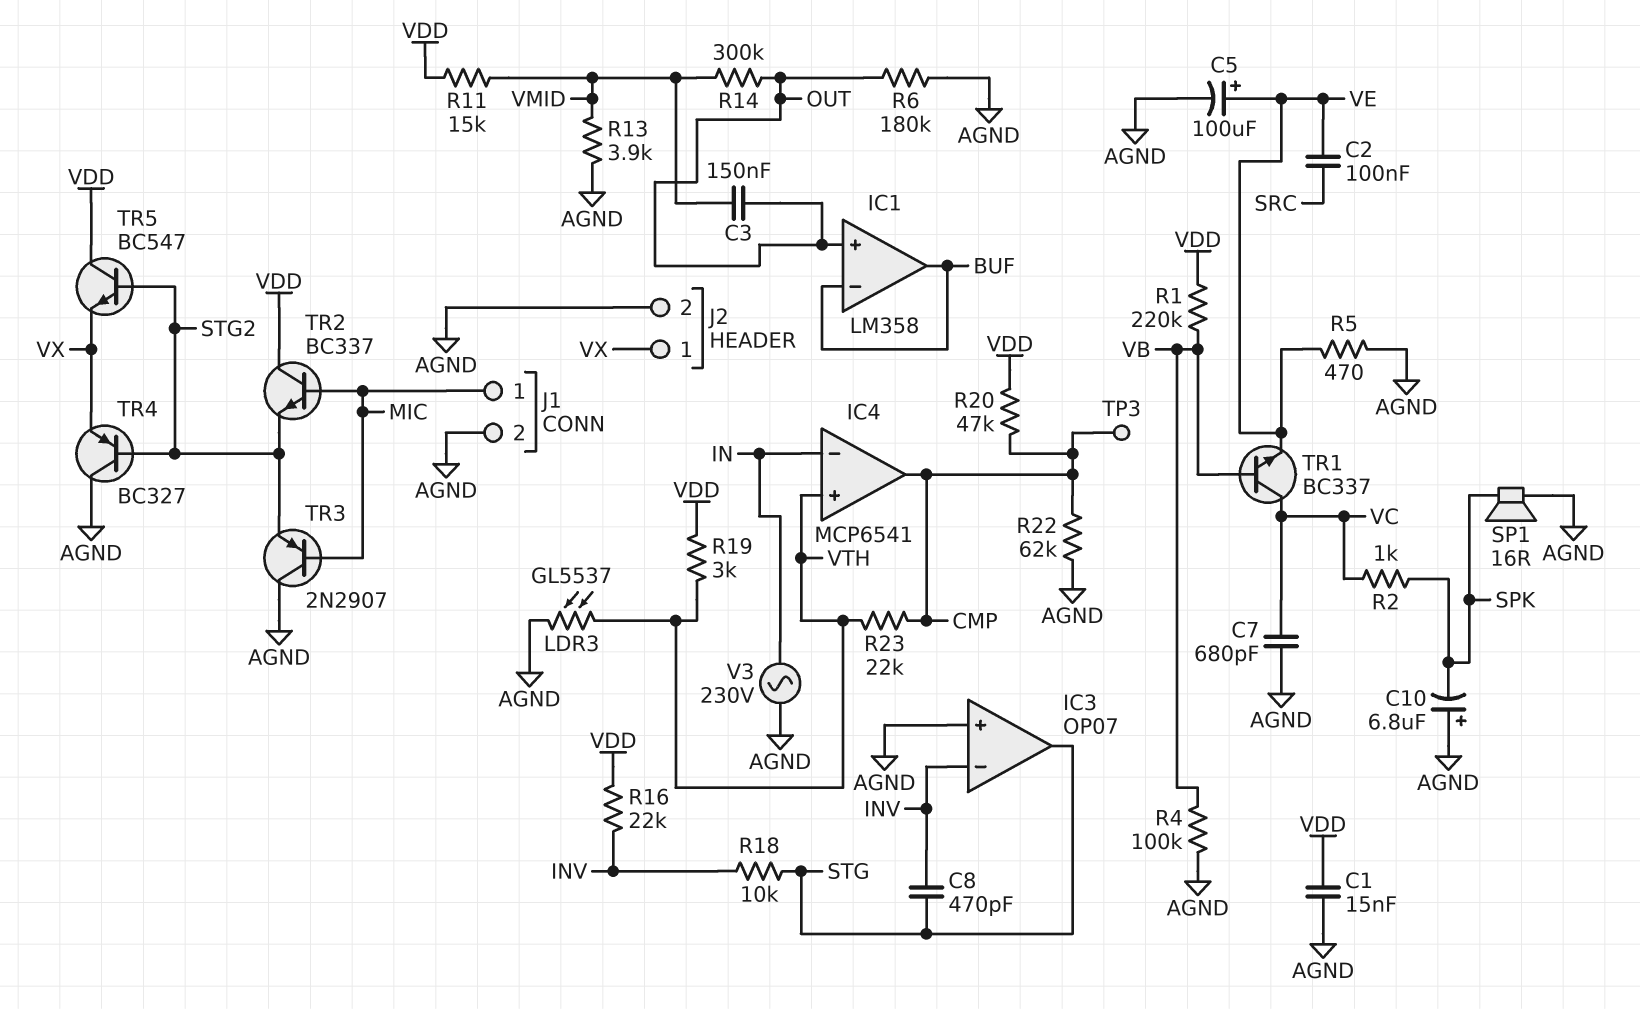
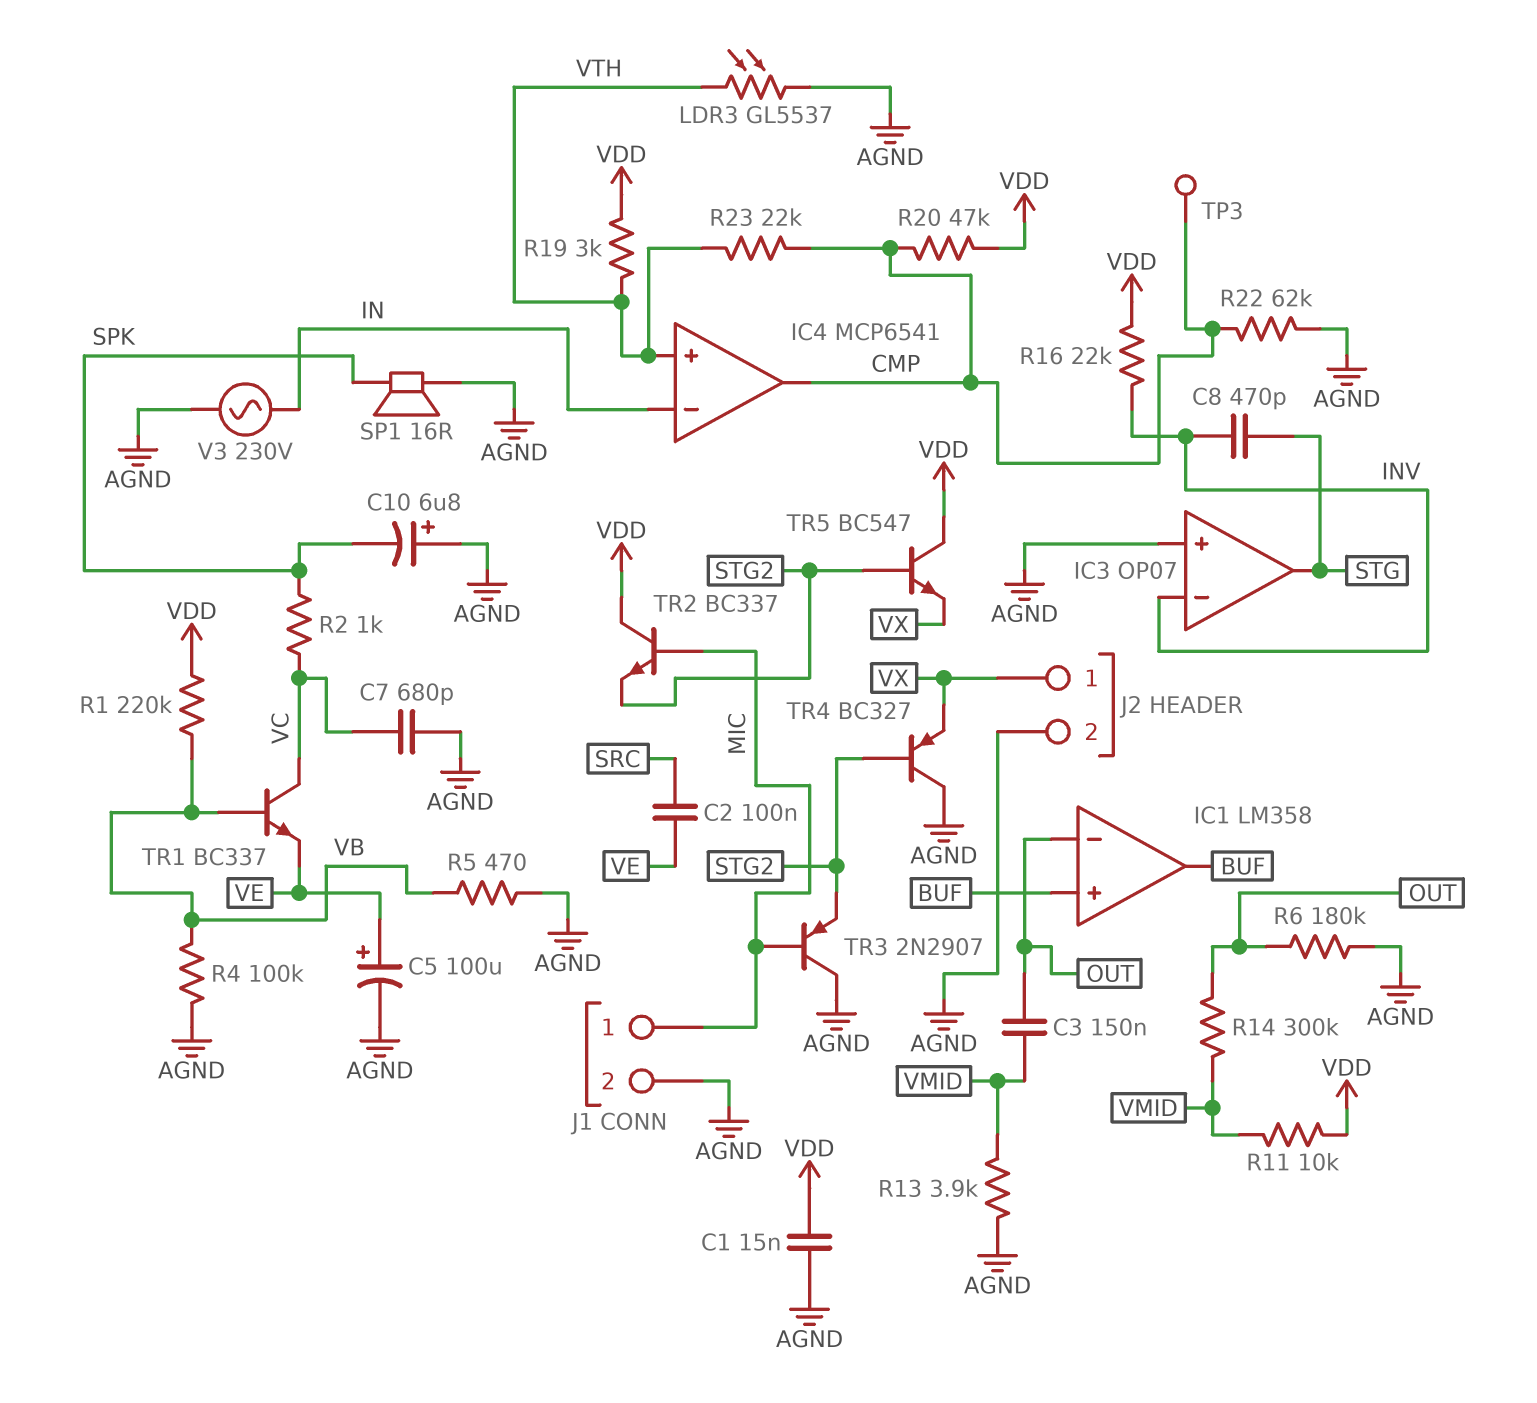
IC1 pin in+: OUT -> BUF
IC1 pin in-: BUF -> OUT
R5: 470 (AGND, VE) -> 470 (AGND, VB)
R11: 15k (VDD, VMID) -> 10k (VDD, VMID)
R18: 10k (INV, STG) -> none

